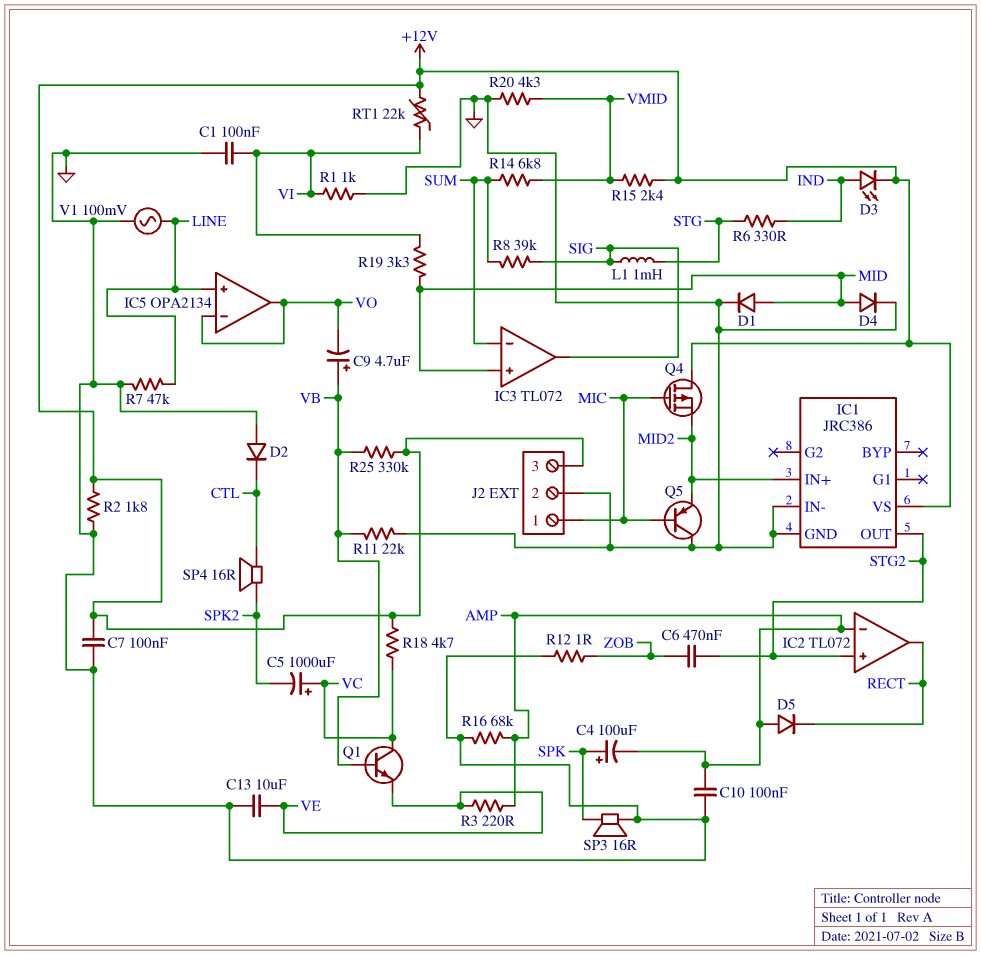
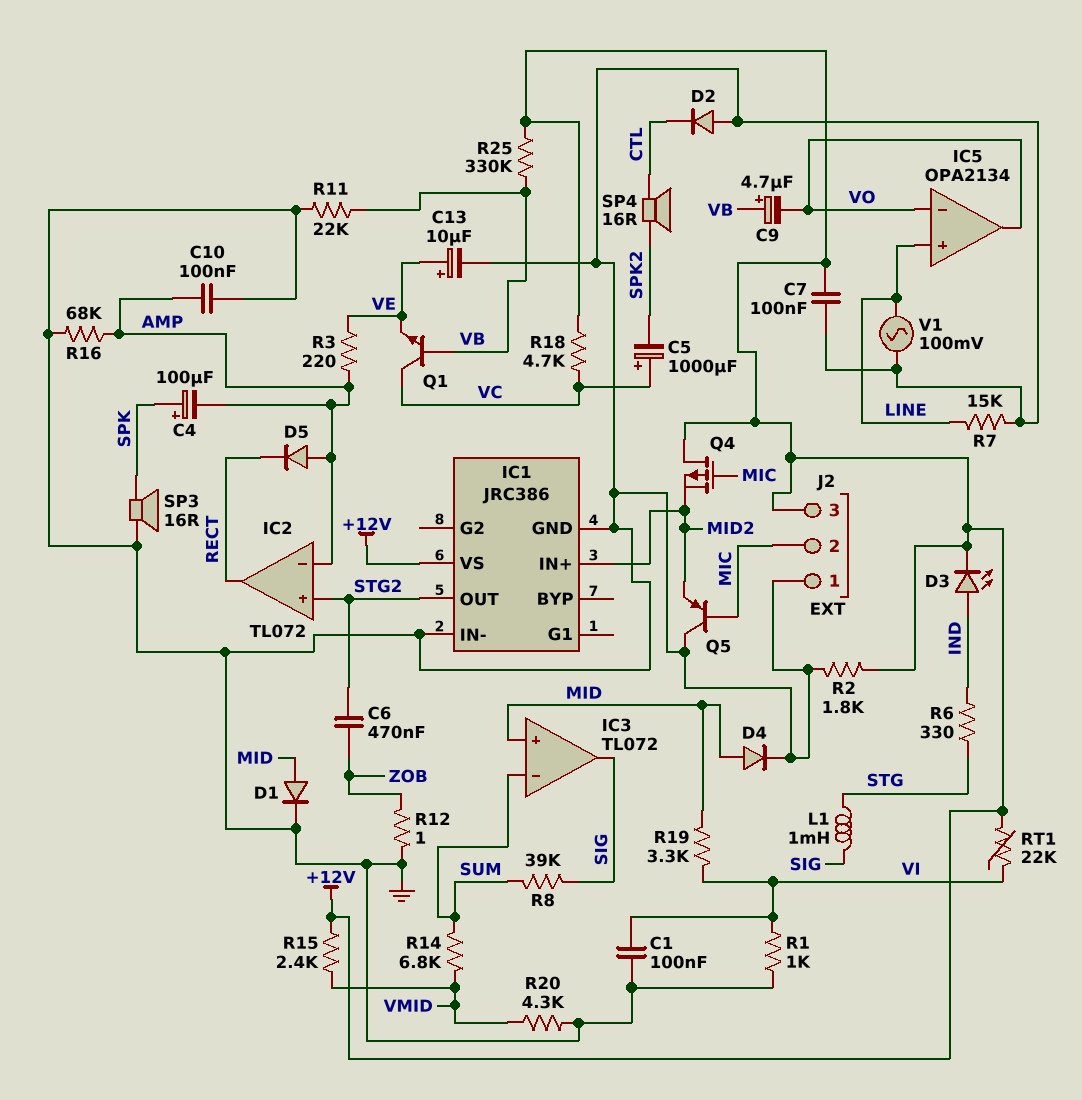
C13: 10uF (GND, VE) -> 10uF (plus VE, minus GND)
J2 pin 1: MIC -> GND
J2 pin 2: GND -> MIC
R7: 47k (GND, LINE) -> 15k (GND, LINE)

